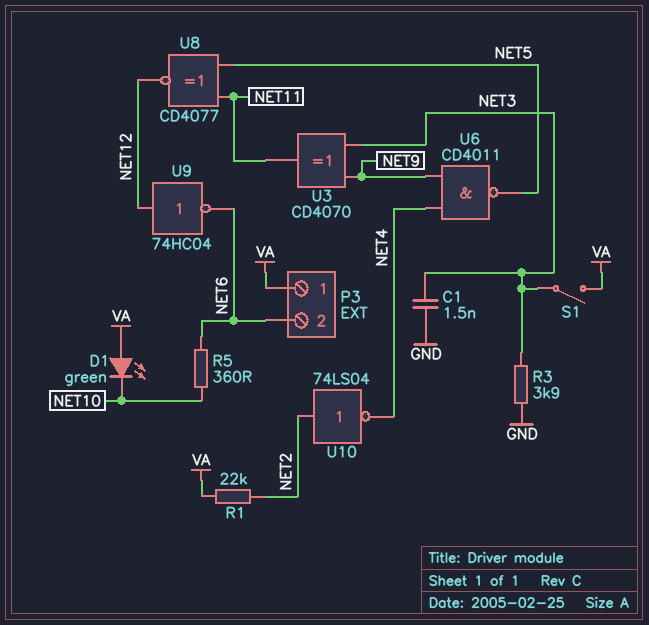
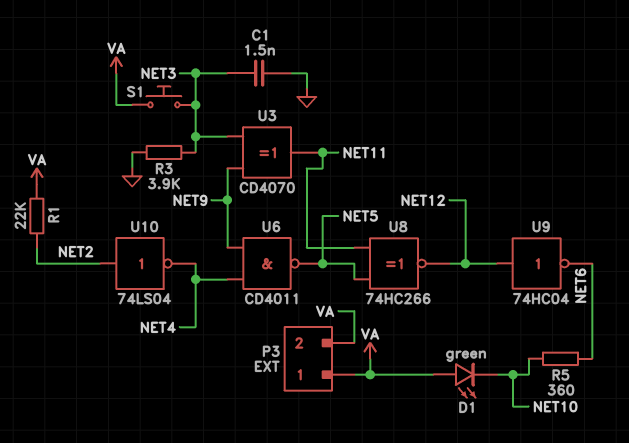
P3 pin 2: NET6 -> VA
S1: switch (NET3, VA) -> button (NET3, VA)
U8: XNOR CD4077 (in NET5, in NET11, out NET12) -> XNOR 74HC266 (in NET5, in NET11, out NET12)

